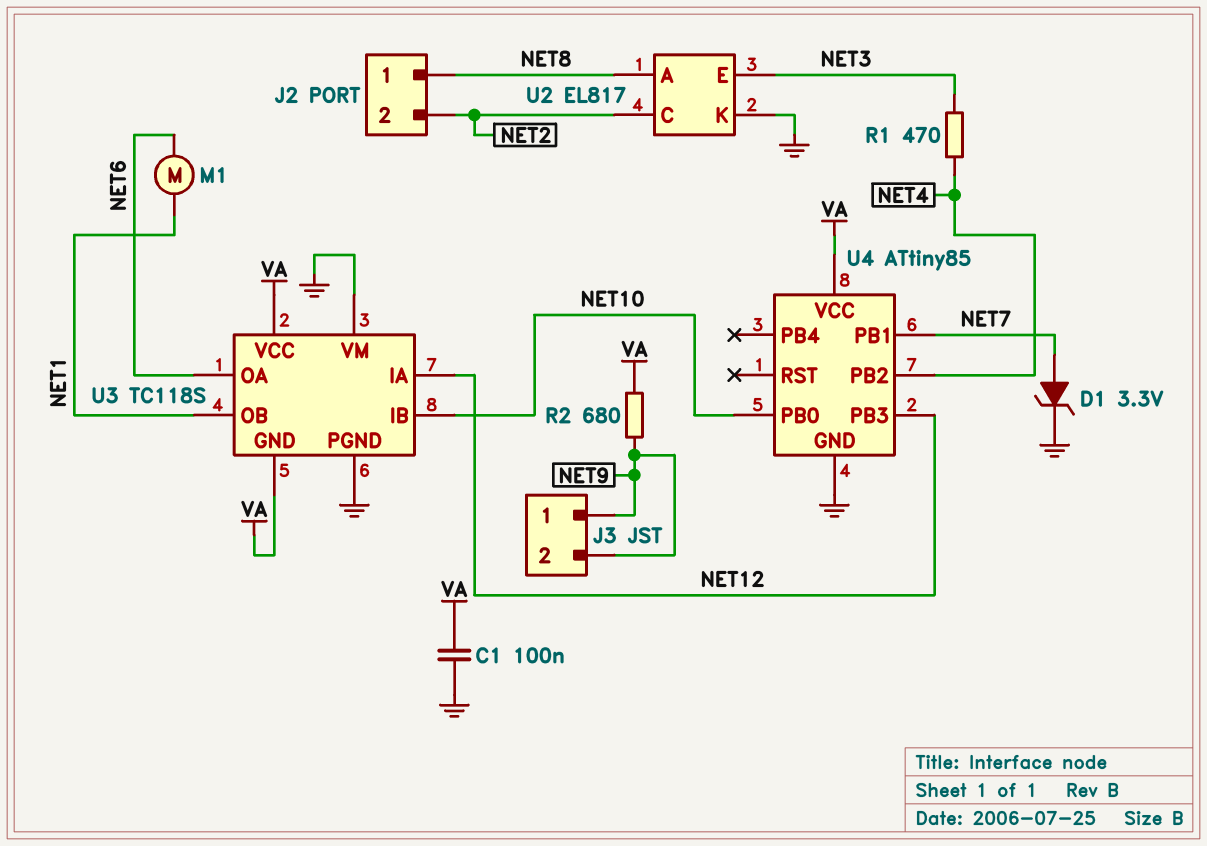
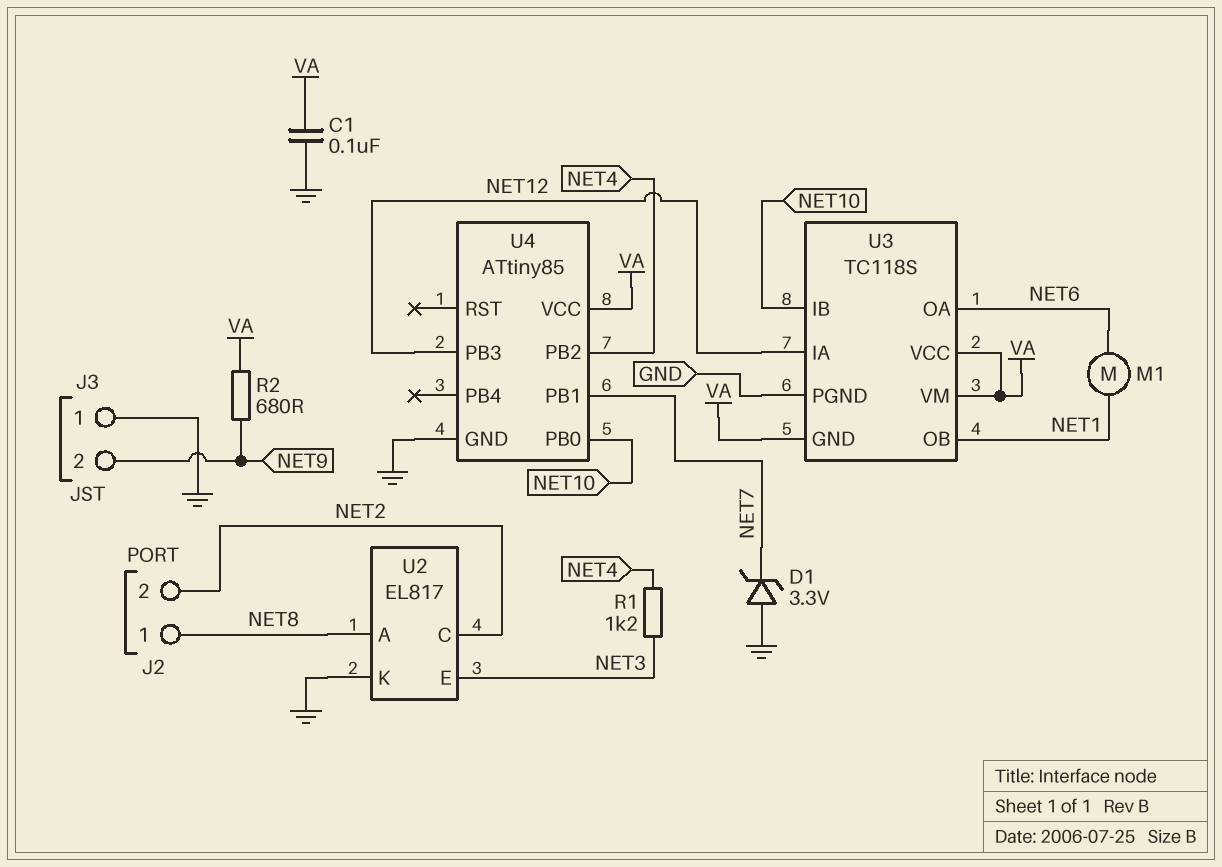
D1: zener 3.3V (A NET7, K GND) -> zener 3.3V (A GND, K NET7)
J3 pin 1: NET9 -> GND
R1: 470 (NET3, NET4) -> 1.2k (NET3, NET4)
U3 pin VM: GND -> VA

